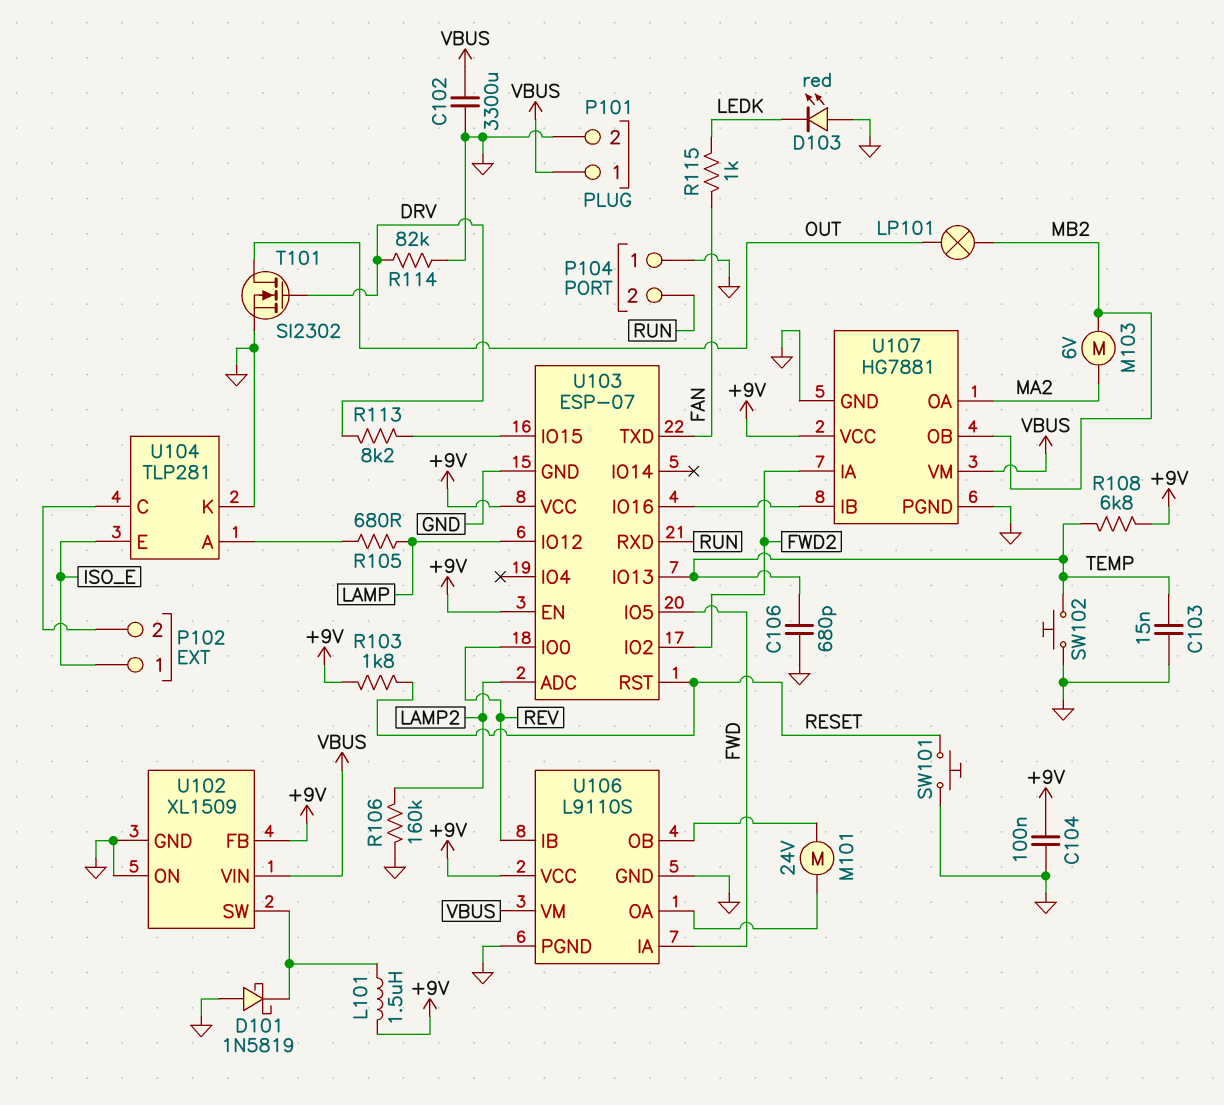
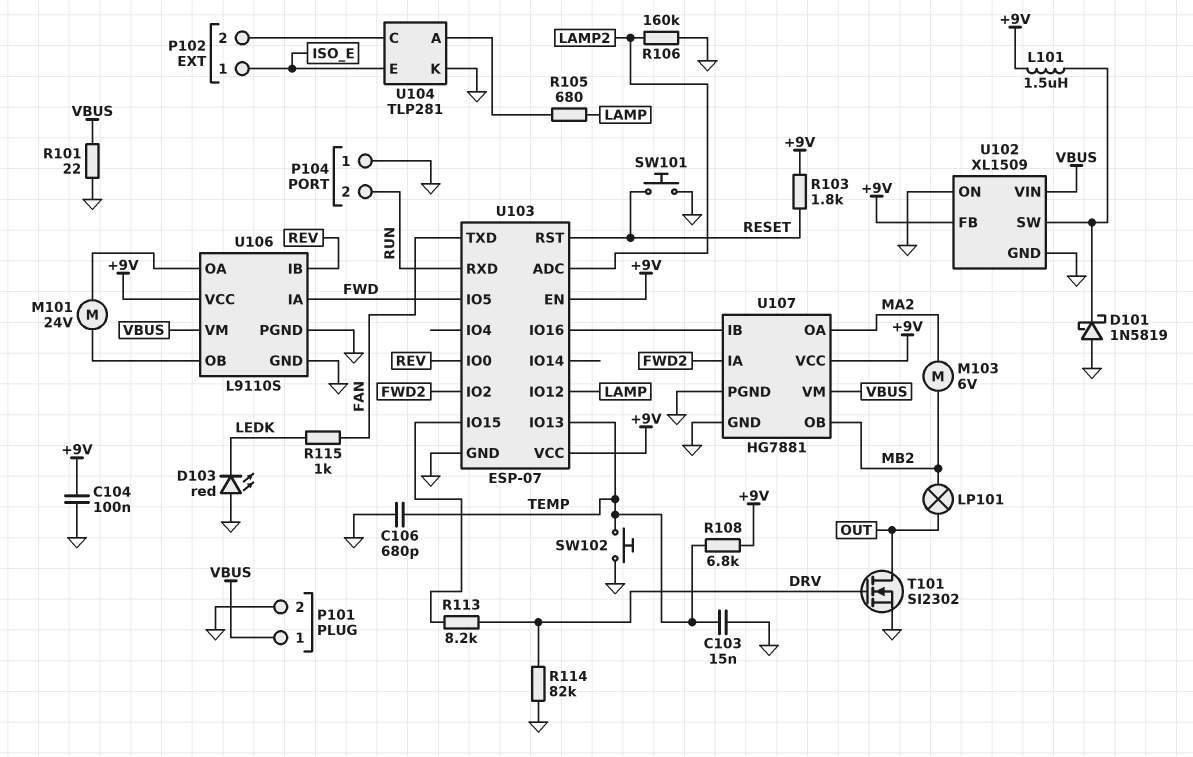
C102: 3300uF (GND, VBUS) -> none
R101: none -> 22 (GND, VBUS)

